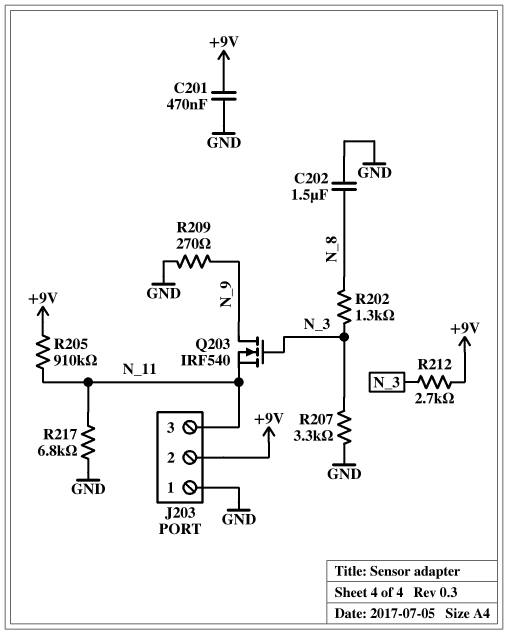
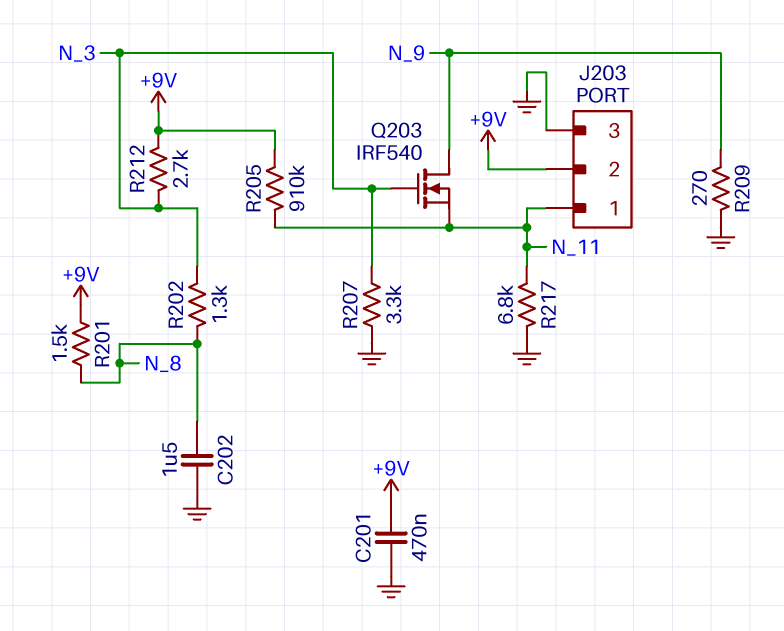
J203 pin 1: GND -> N_11
J203 pin 3: N_11 -> GND
R201: none -> 1.5k (+9V, N_8)

